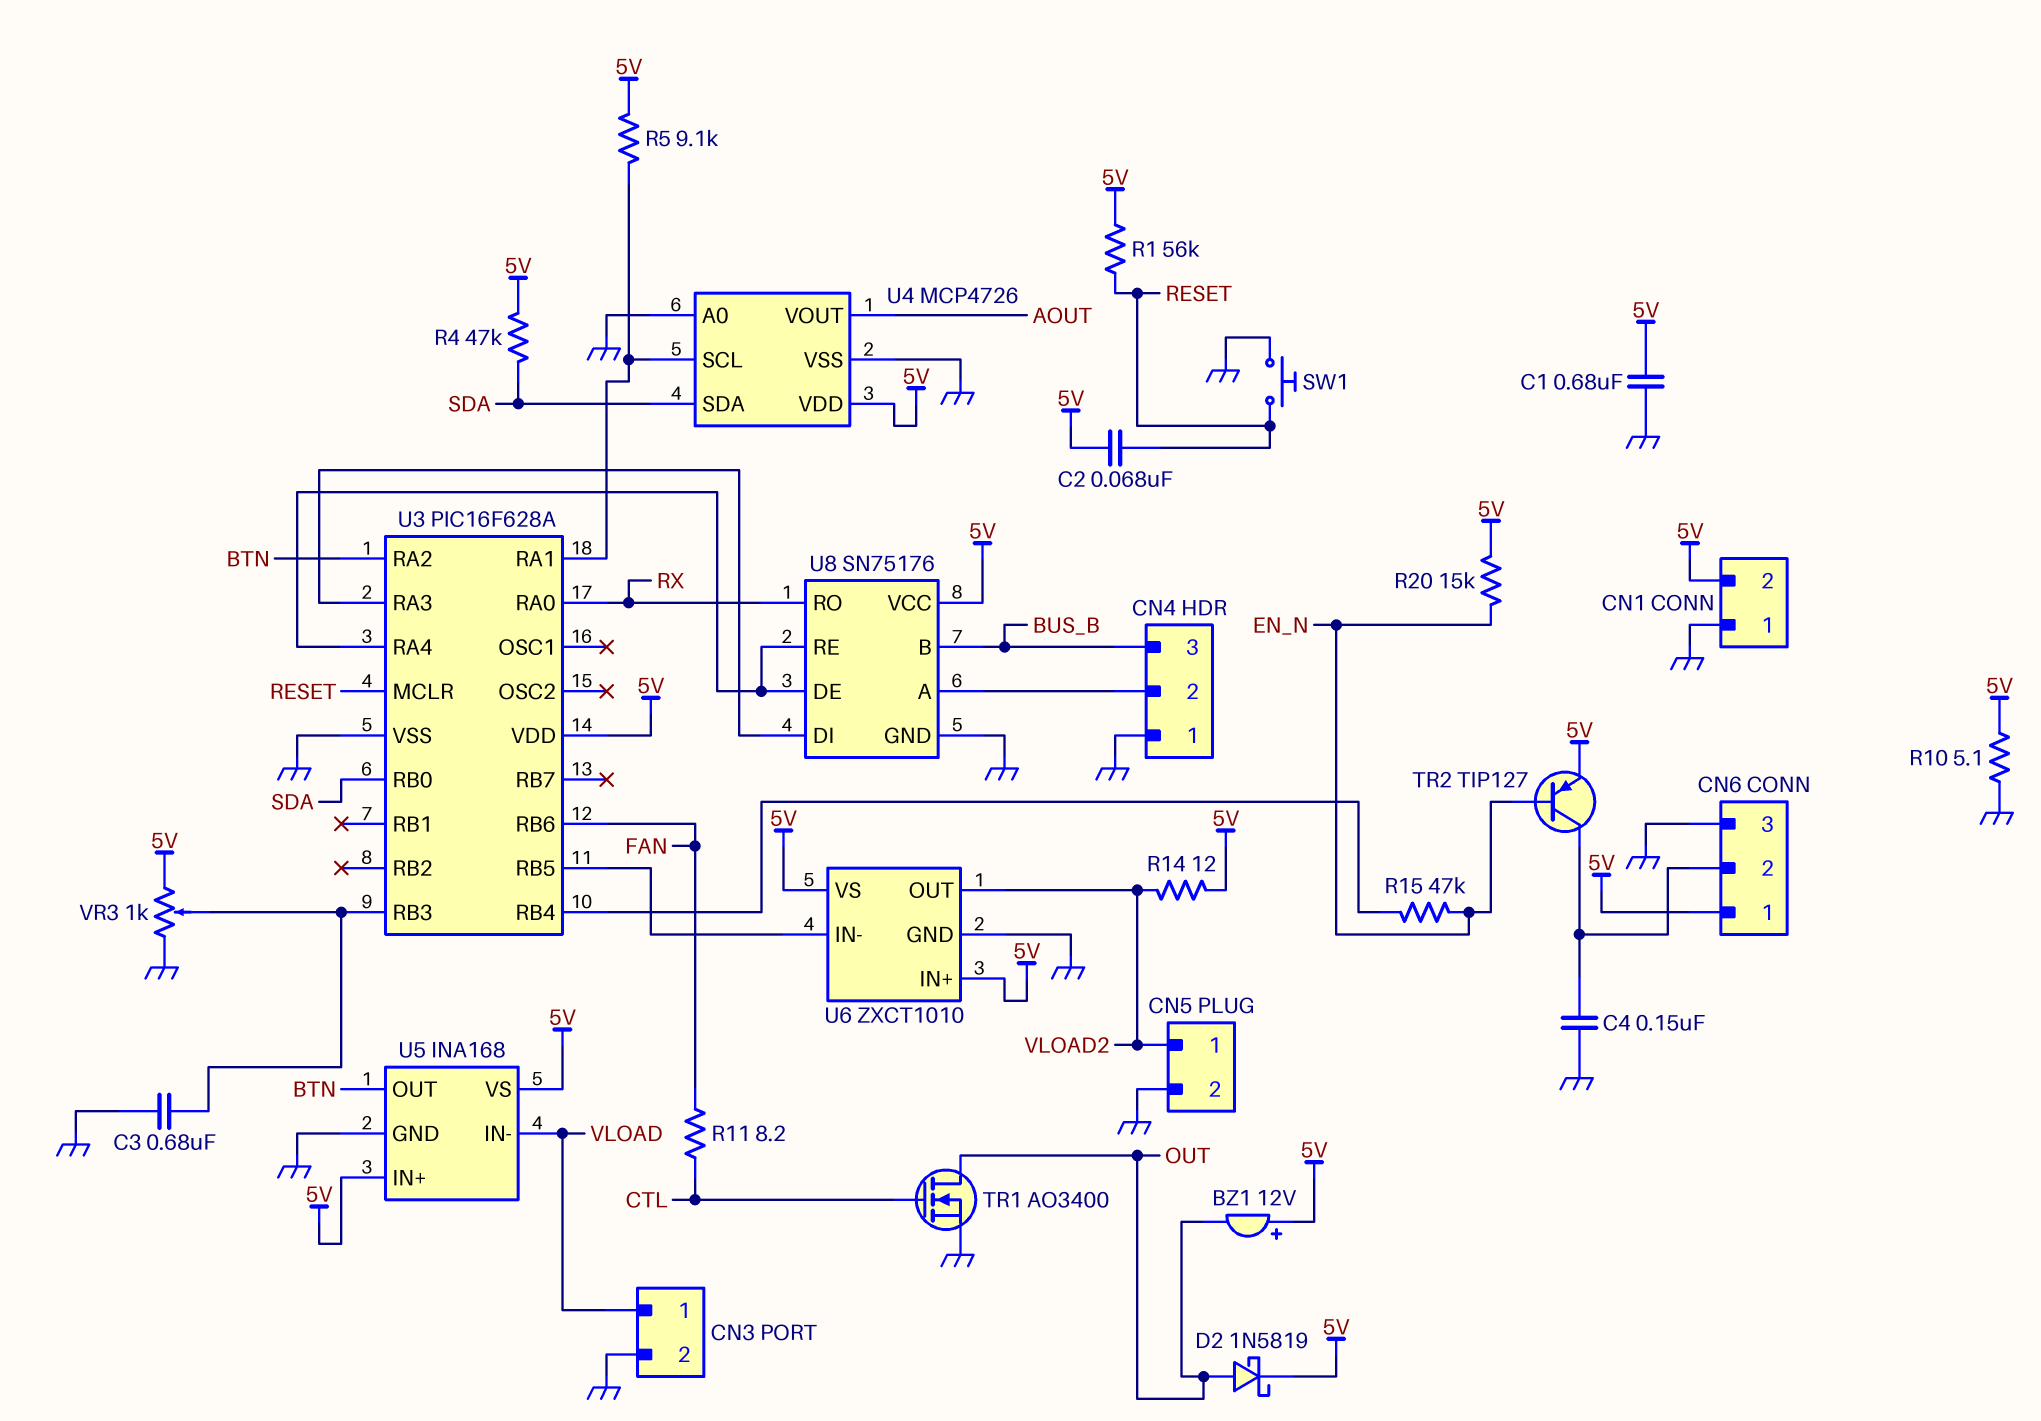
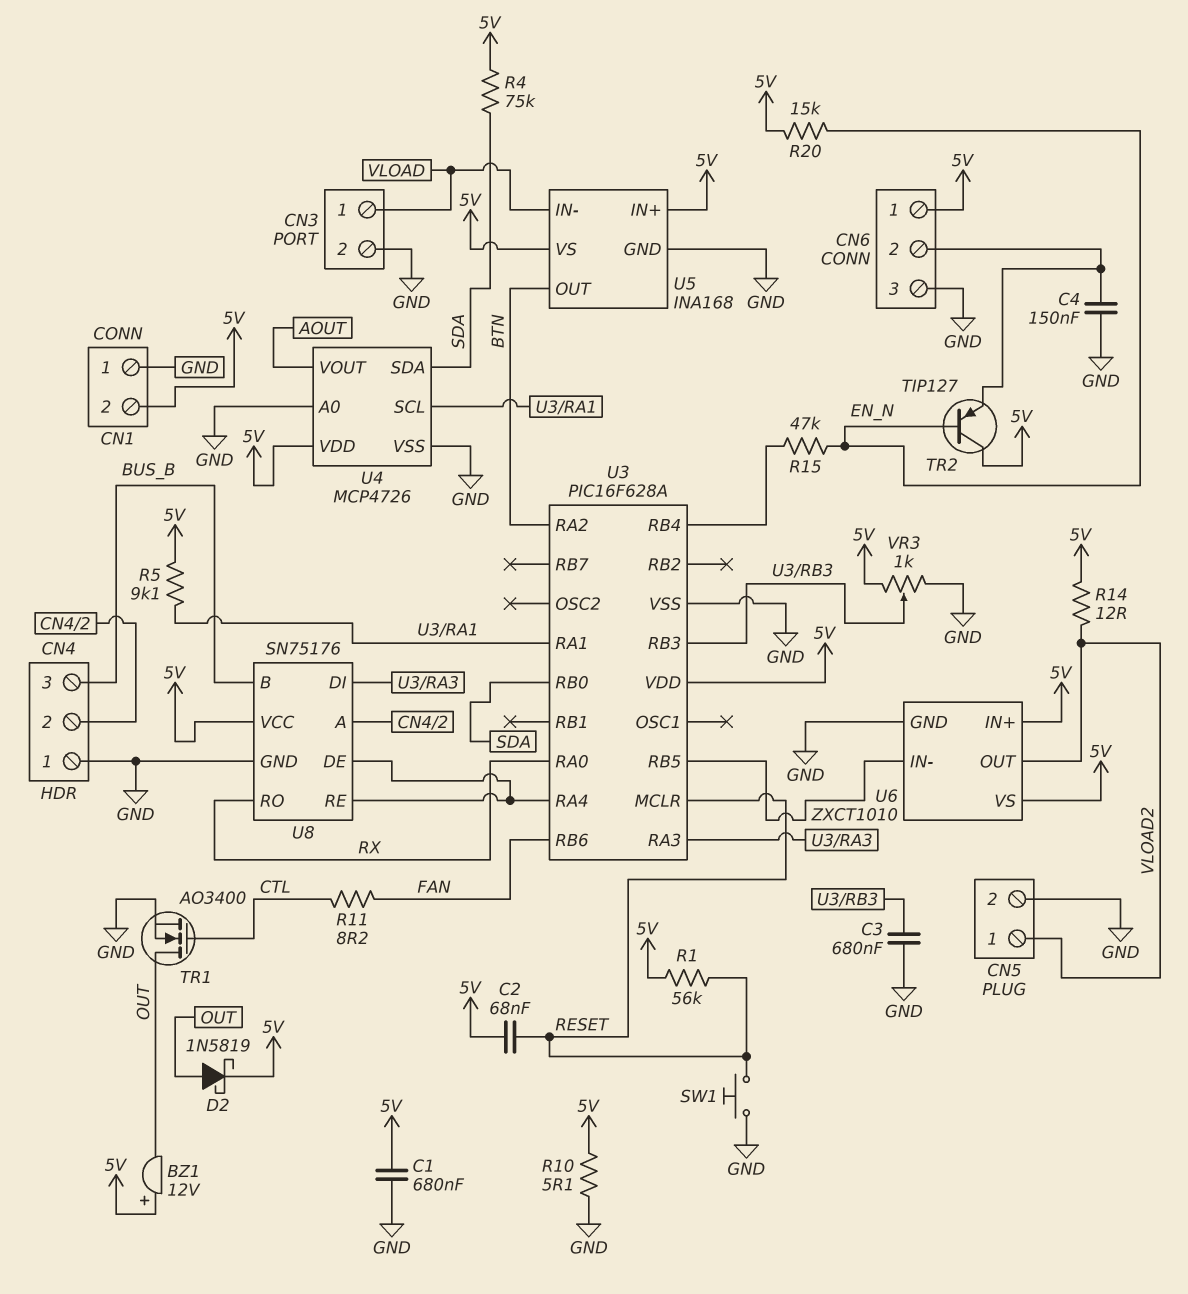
R4: 47k (5V, SDA) -> 75k (5V, SDA)
TR2: PNP TIP127 (B EN_N, C CN6/2, E 5V) -> PNP TIP127 (B EN_N, C 5V, E CN6/2)

